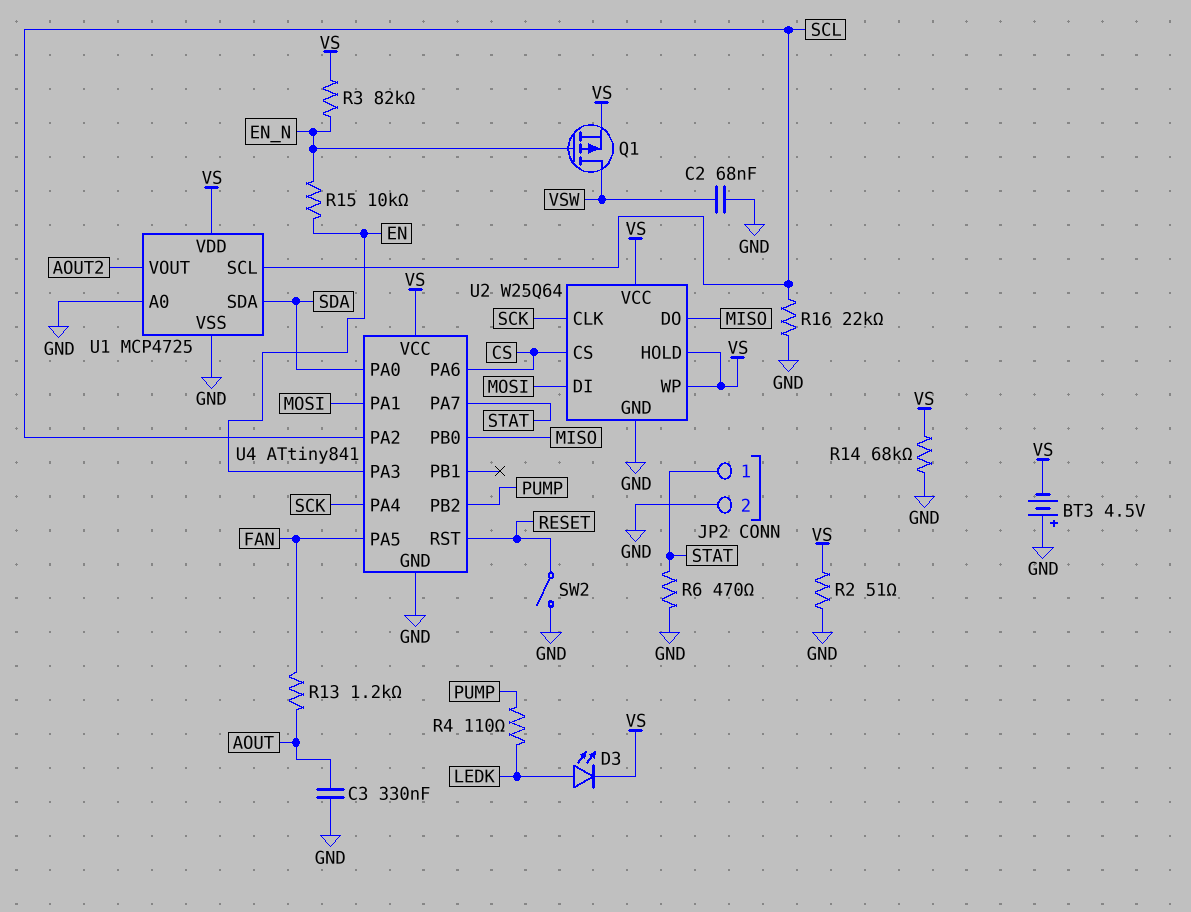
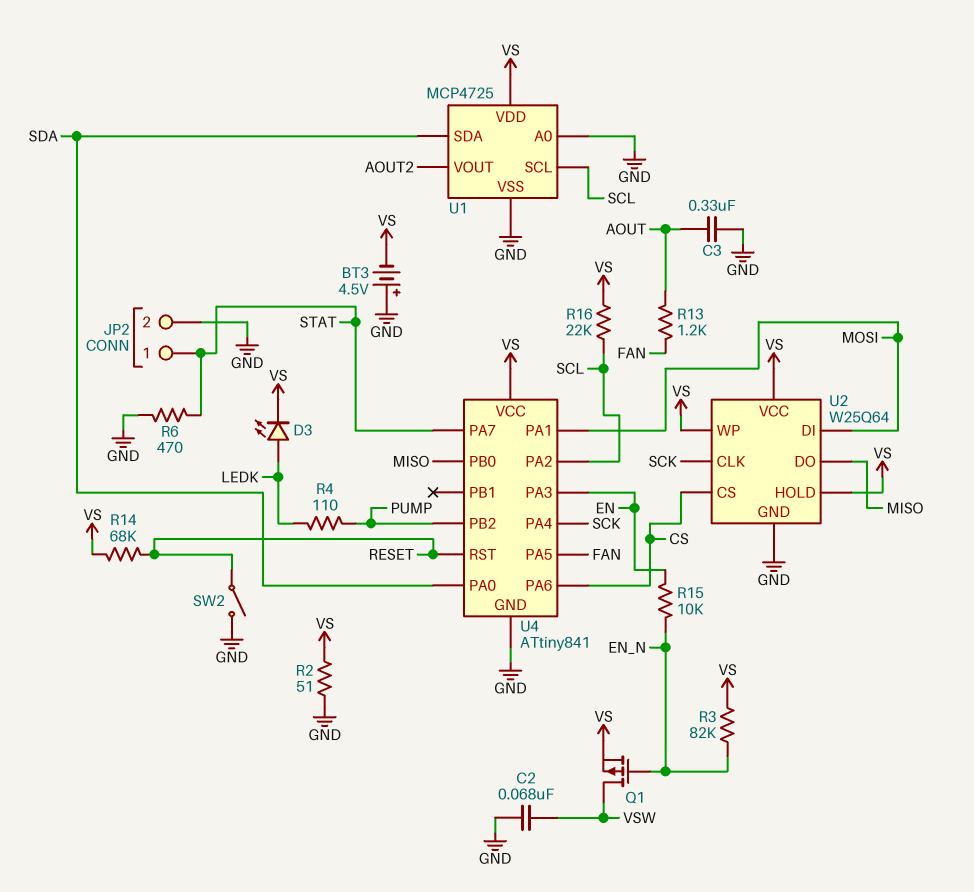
R14: 68k (GND, VS) -> 68k (RESET, VS)
R16: 22k (GND, SCL) -> 22k (SCL, VS)

